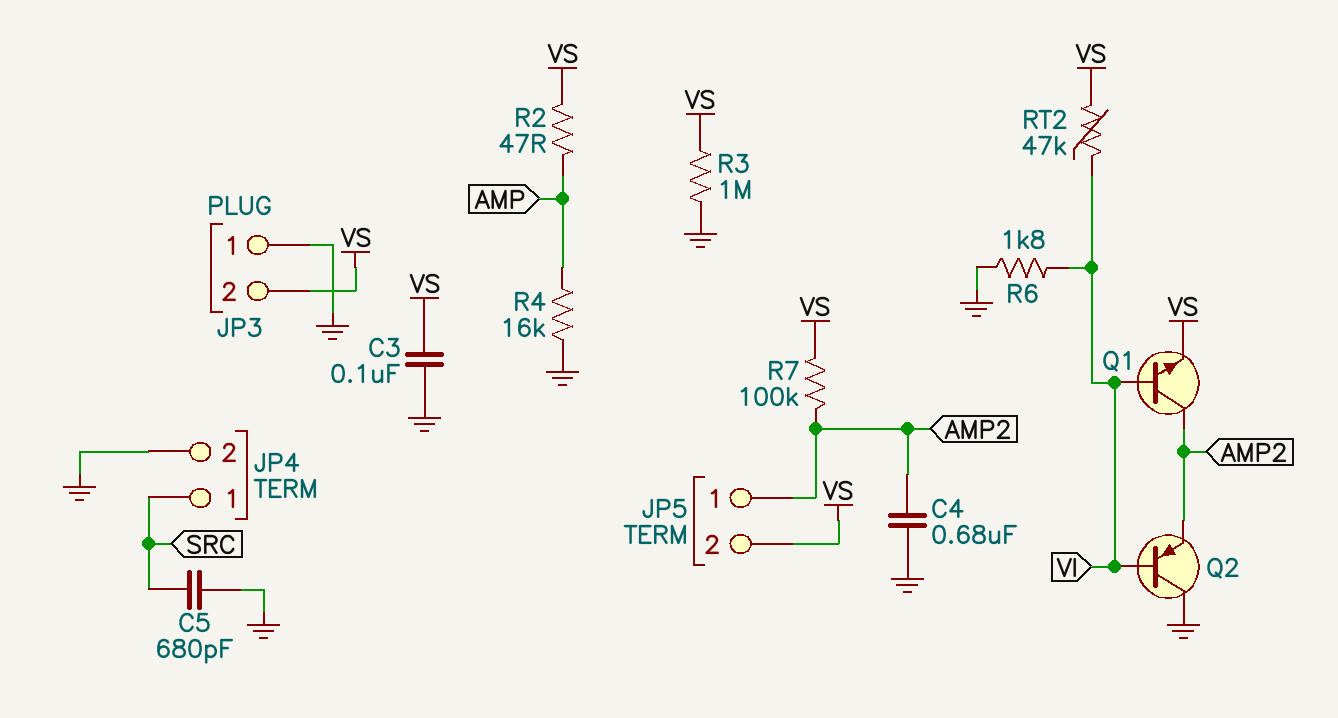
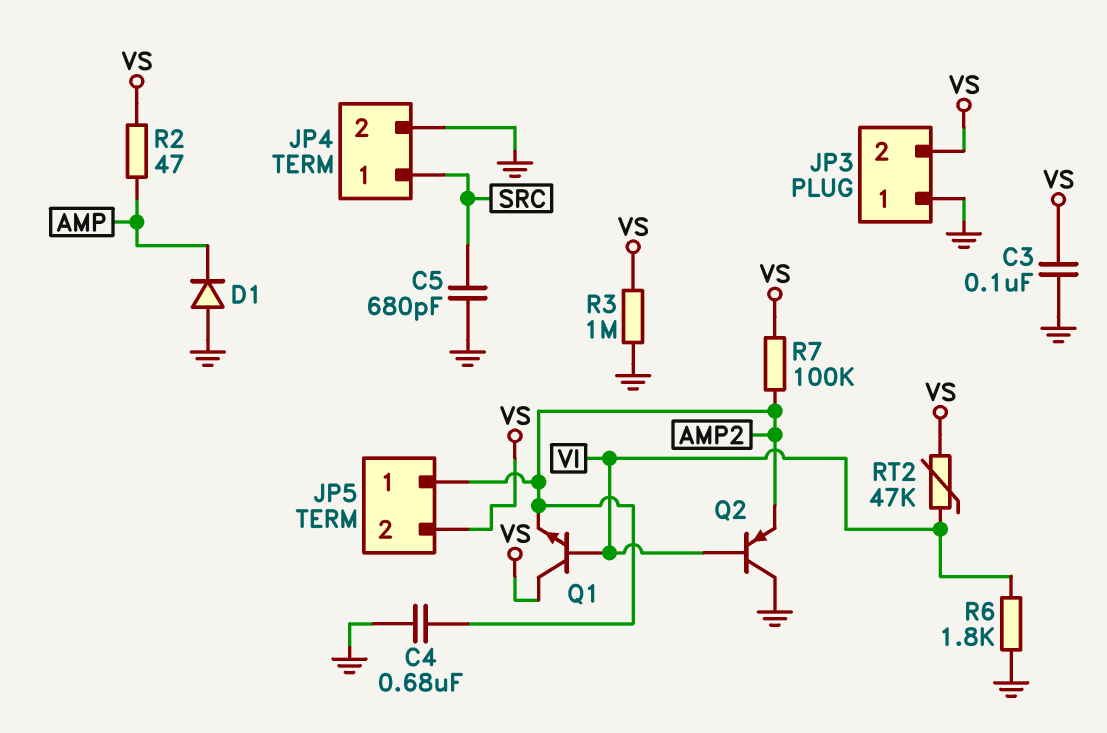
D1: none -> diode (A GND, K AMP)
Q1: NPN (B VI, C AMP2, E VS) -> NPN (B VI, C VS, E AMP2)
R4: 16k (AMP, GND) -> none

